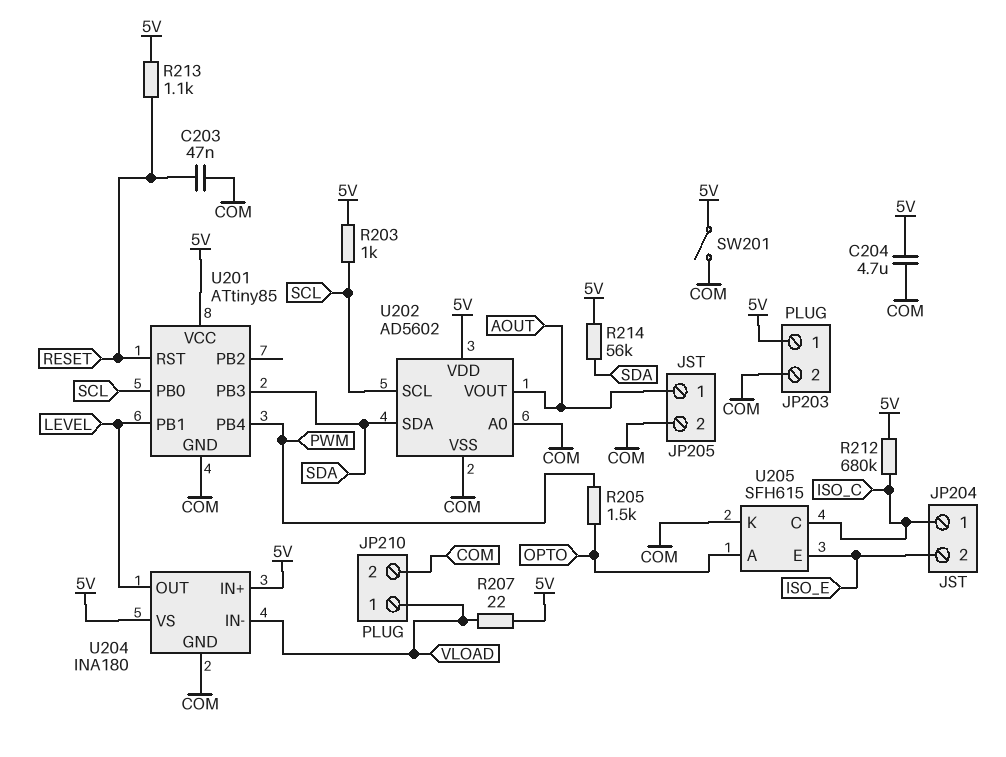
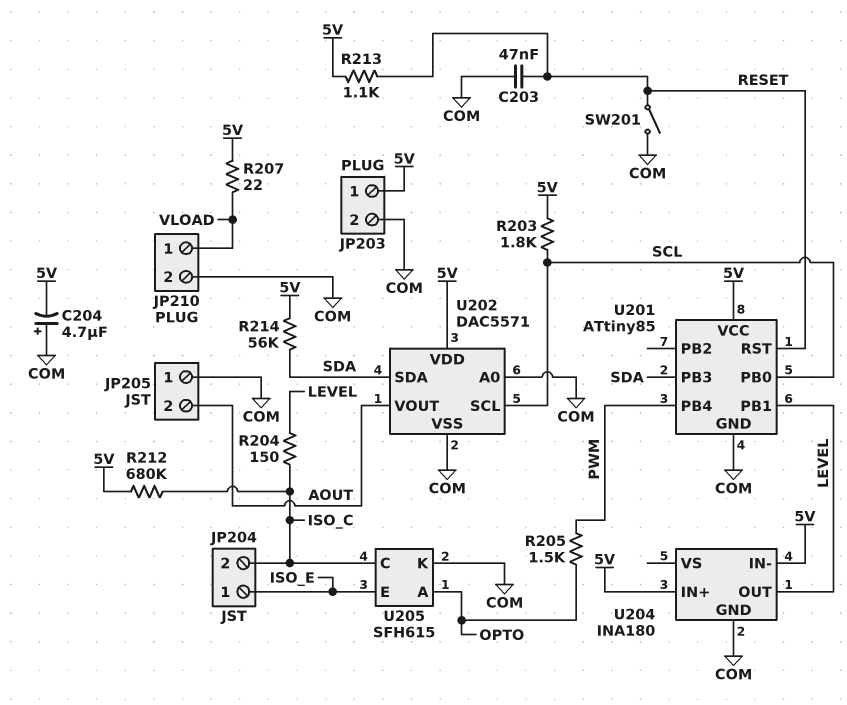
C204: 4.7uF (5V, COM) -> 4.7uF (plus COM, minus 5V)
JP204 pin 1: ISO_C -> ISO_E
JP204 pin 2: ISO_E -> ISO_C
JP205 pin 1: AOUT -> COM
JP205 pin 2: COM -> AOUT
R203: 1k (5V, SCL) -> 1.8k (5V, SCL)
R204: none -> 150 (ISO_C, LEVEL)
SW201: switch (5V, COM) -> switch (COM, RESET)
U202: AD5602 -> DAC5571
U204 pin IN-: VLOAD -> 5V
U204 pin VS: 5V -> none

